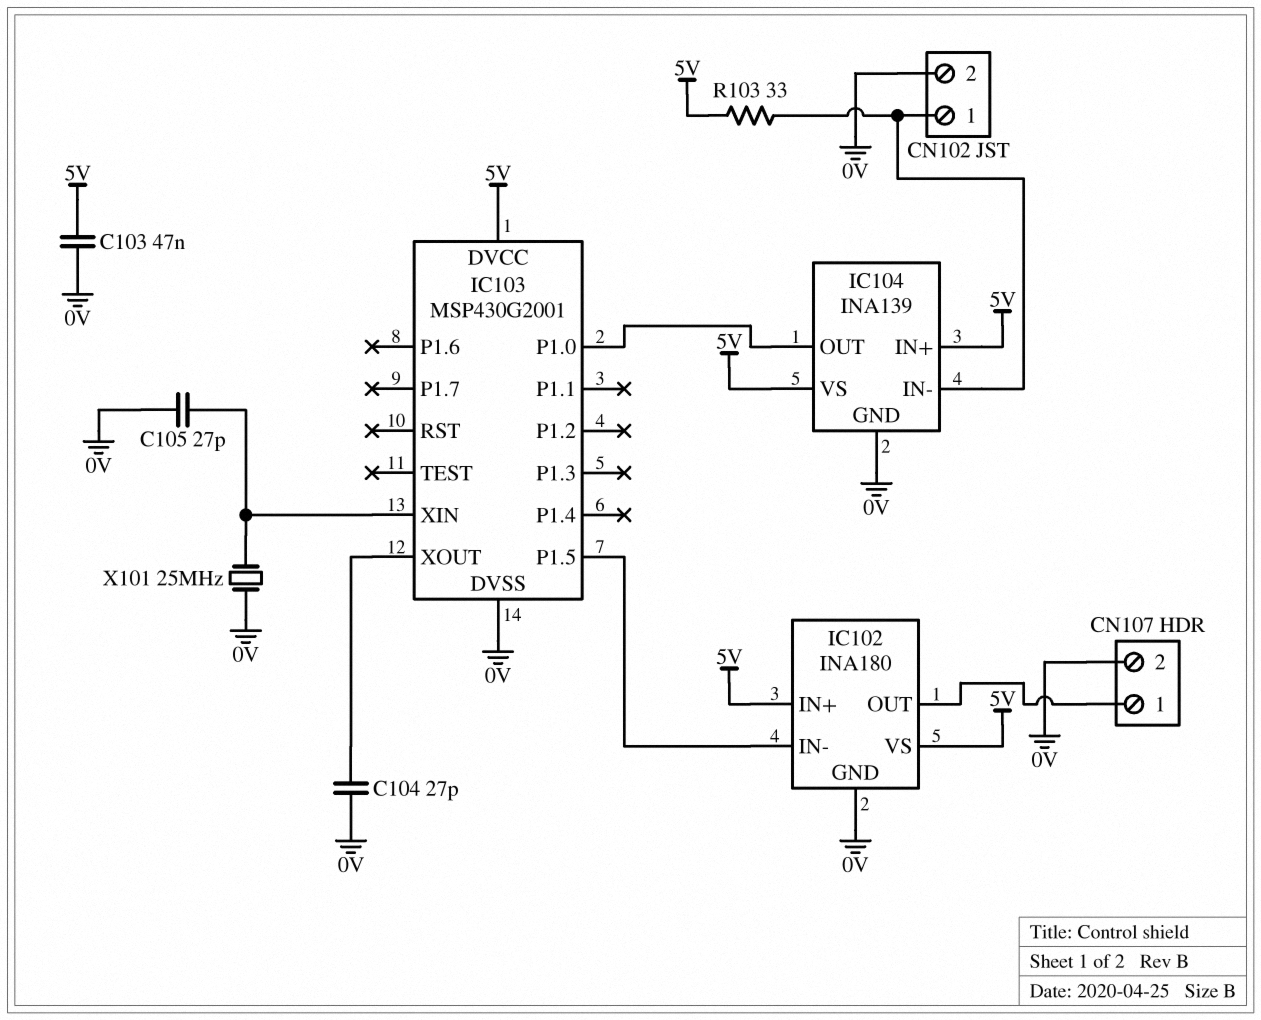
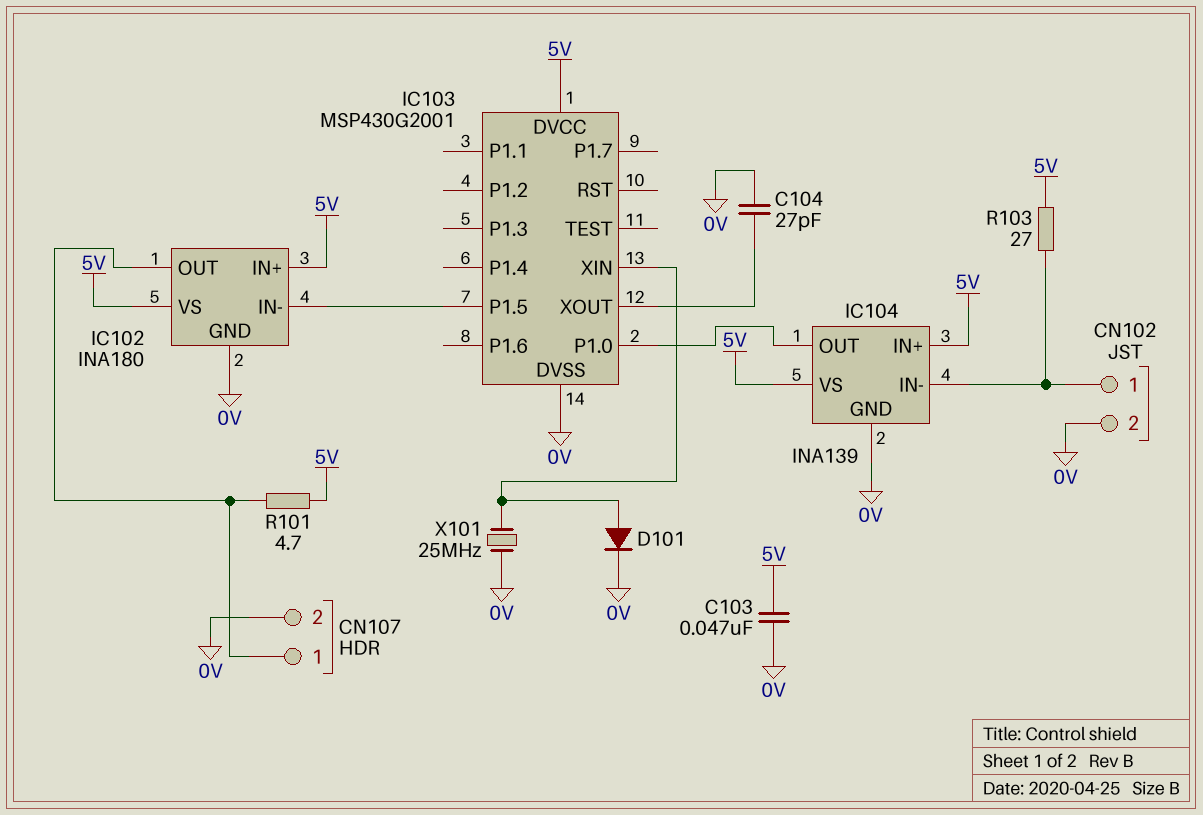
C105: 27pF (0V, IC103/XIN) -> none
D101: none -> diode (A IC103/XIN, K 0V)
R101: none -> 4.7 (5V, CN107/1)
R103: 33 (5V, CN102/1) -> 27 (5V, CN102/1)

